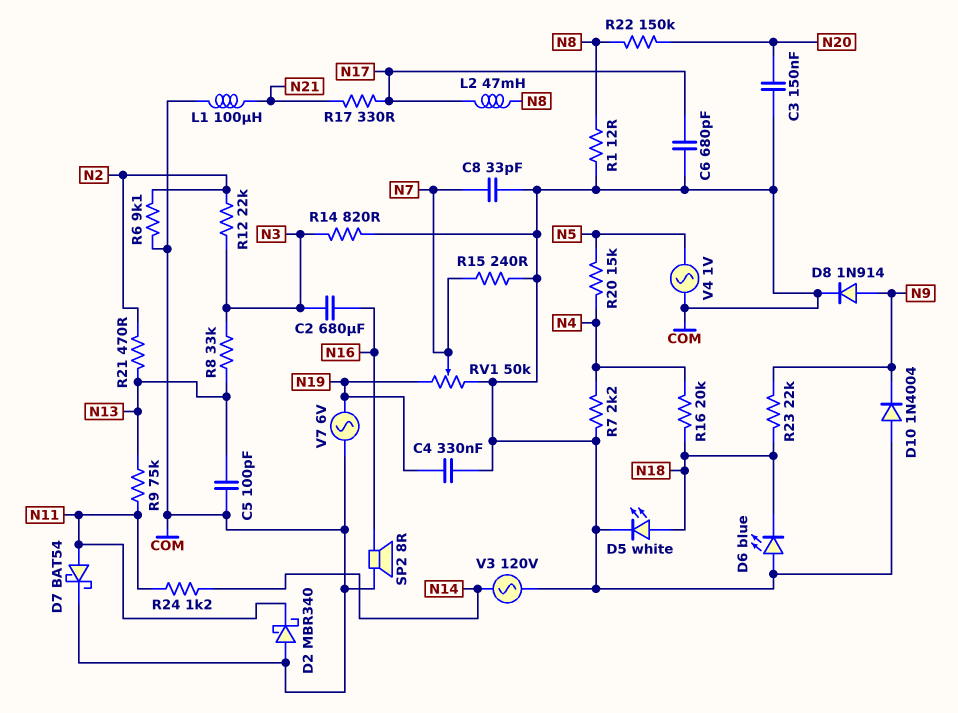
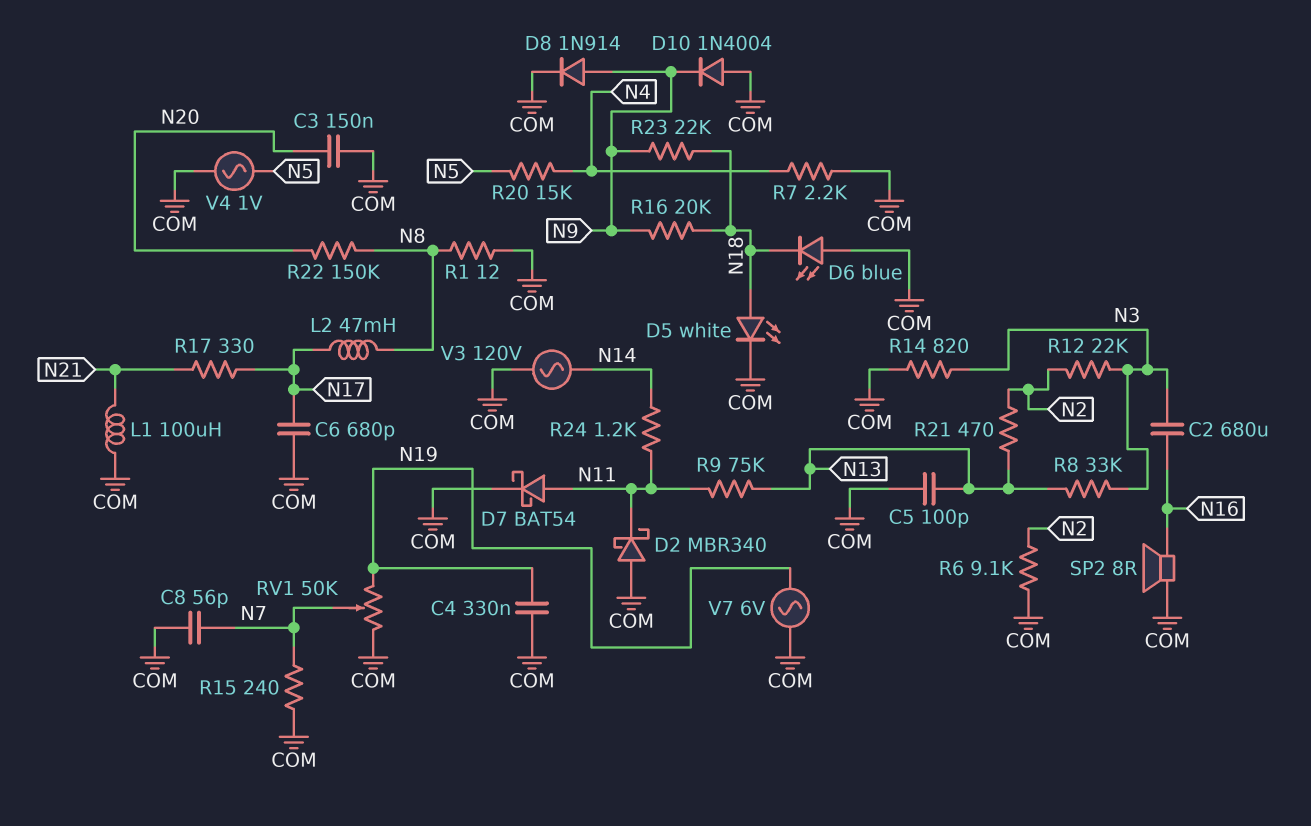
C8: 33pF (COM, N7) -> 56pF (COM, N7)
R16: 20k (N4, N18) -> 20k (N9, N18)

